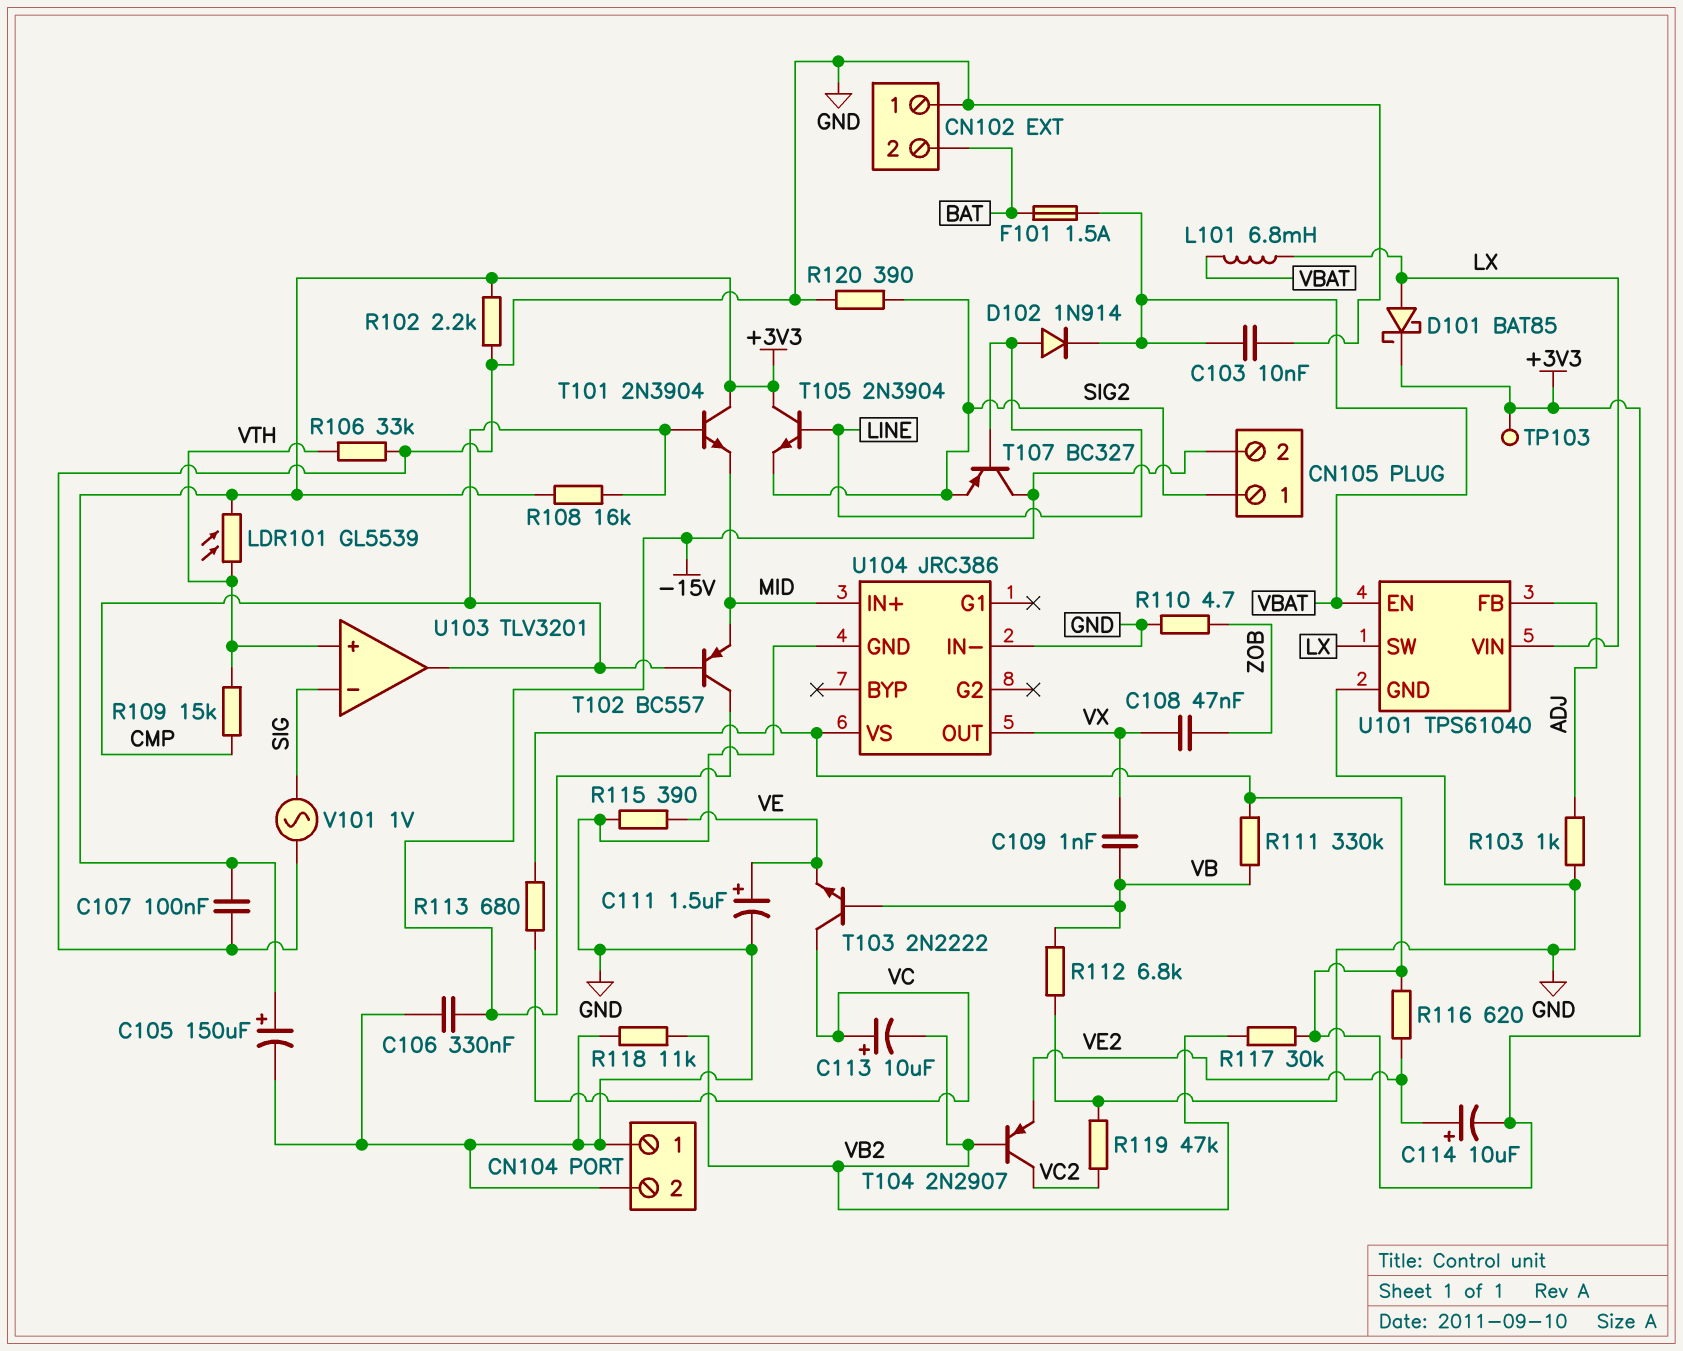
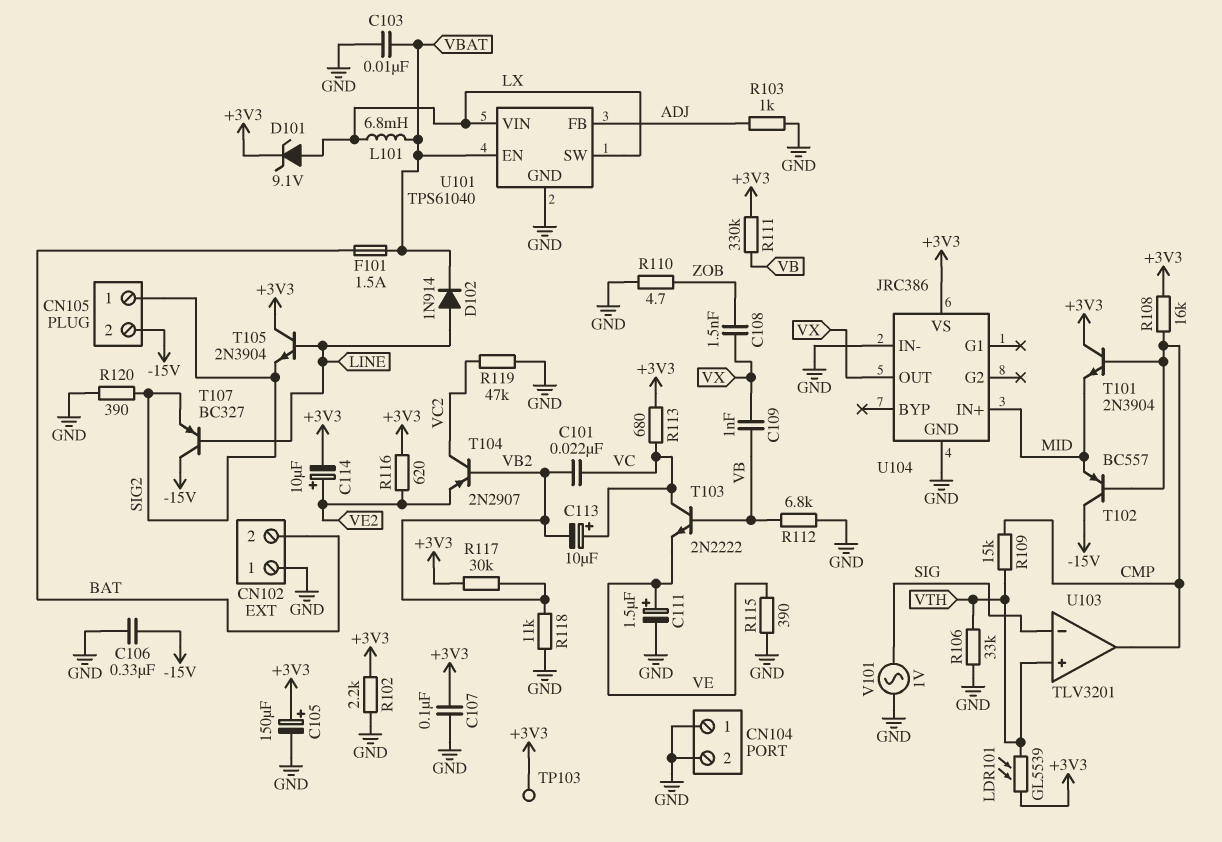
C101: none -> 22nF (VB2, VC)
C108: 47nF (VX, ZOB) -> 1.5nF (VX, ZOB)
D101: schottky BAT85 (A LX, K +3V3) -> zener 9.1V (A LX, K +3V3)

